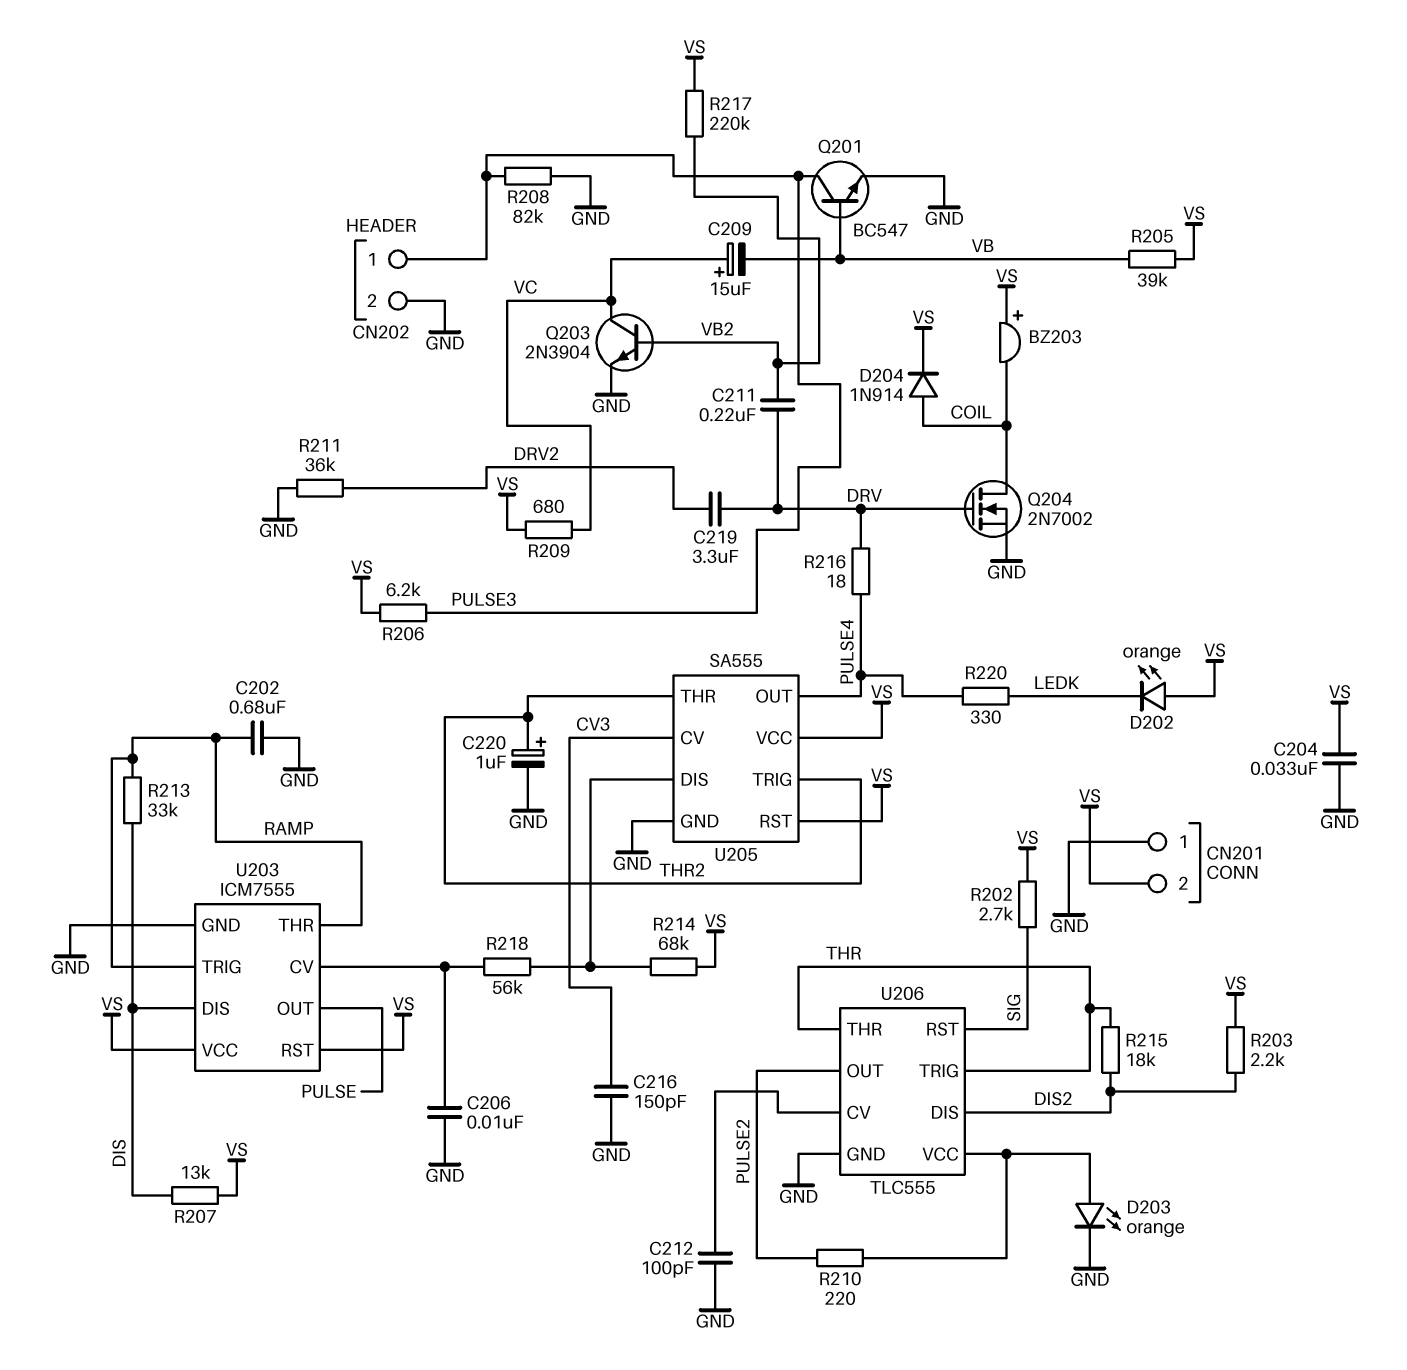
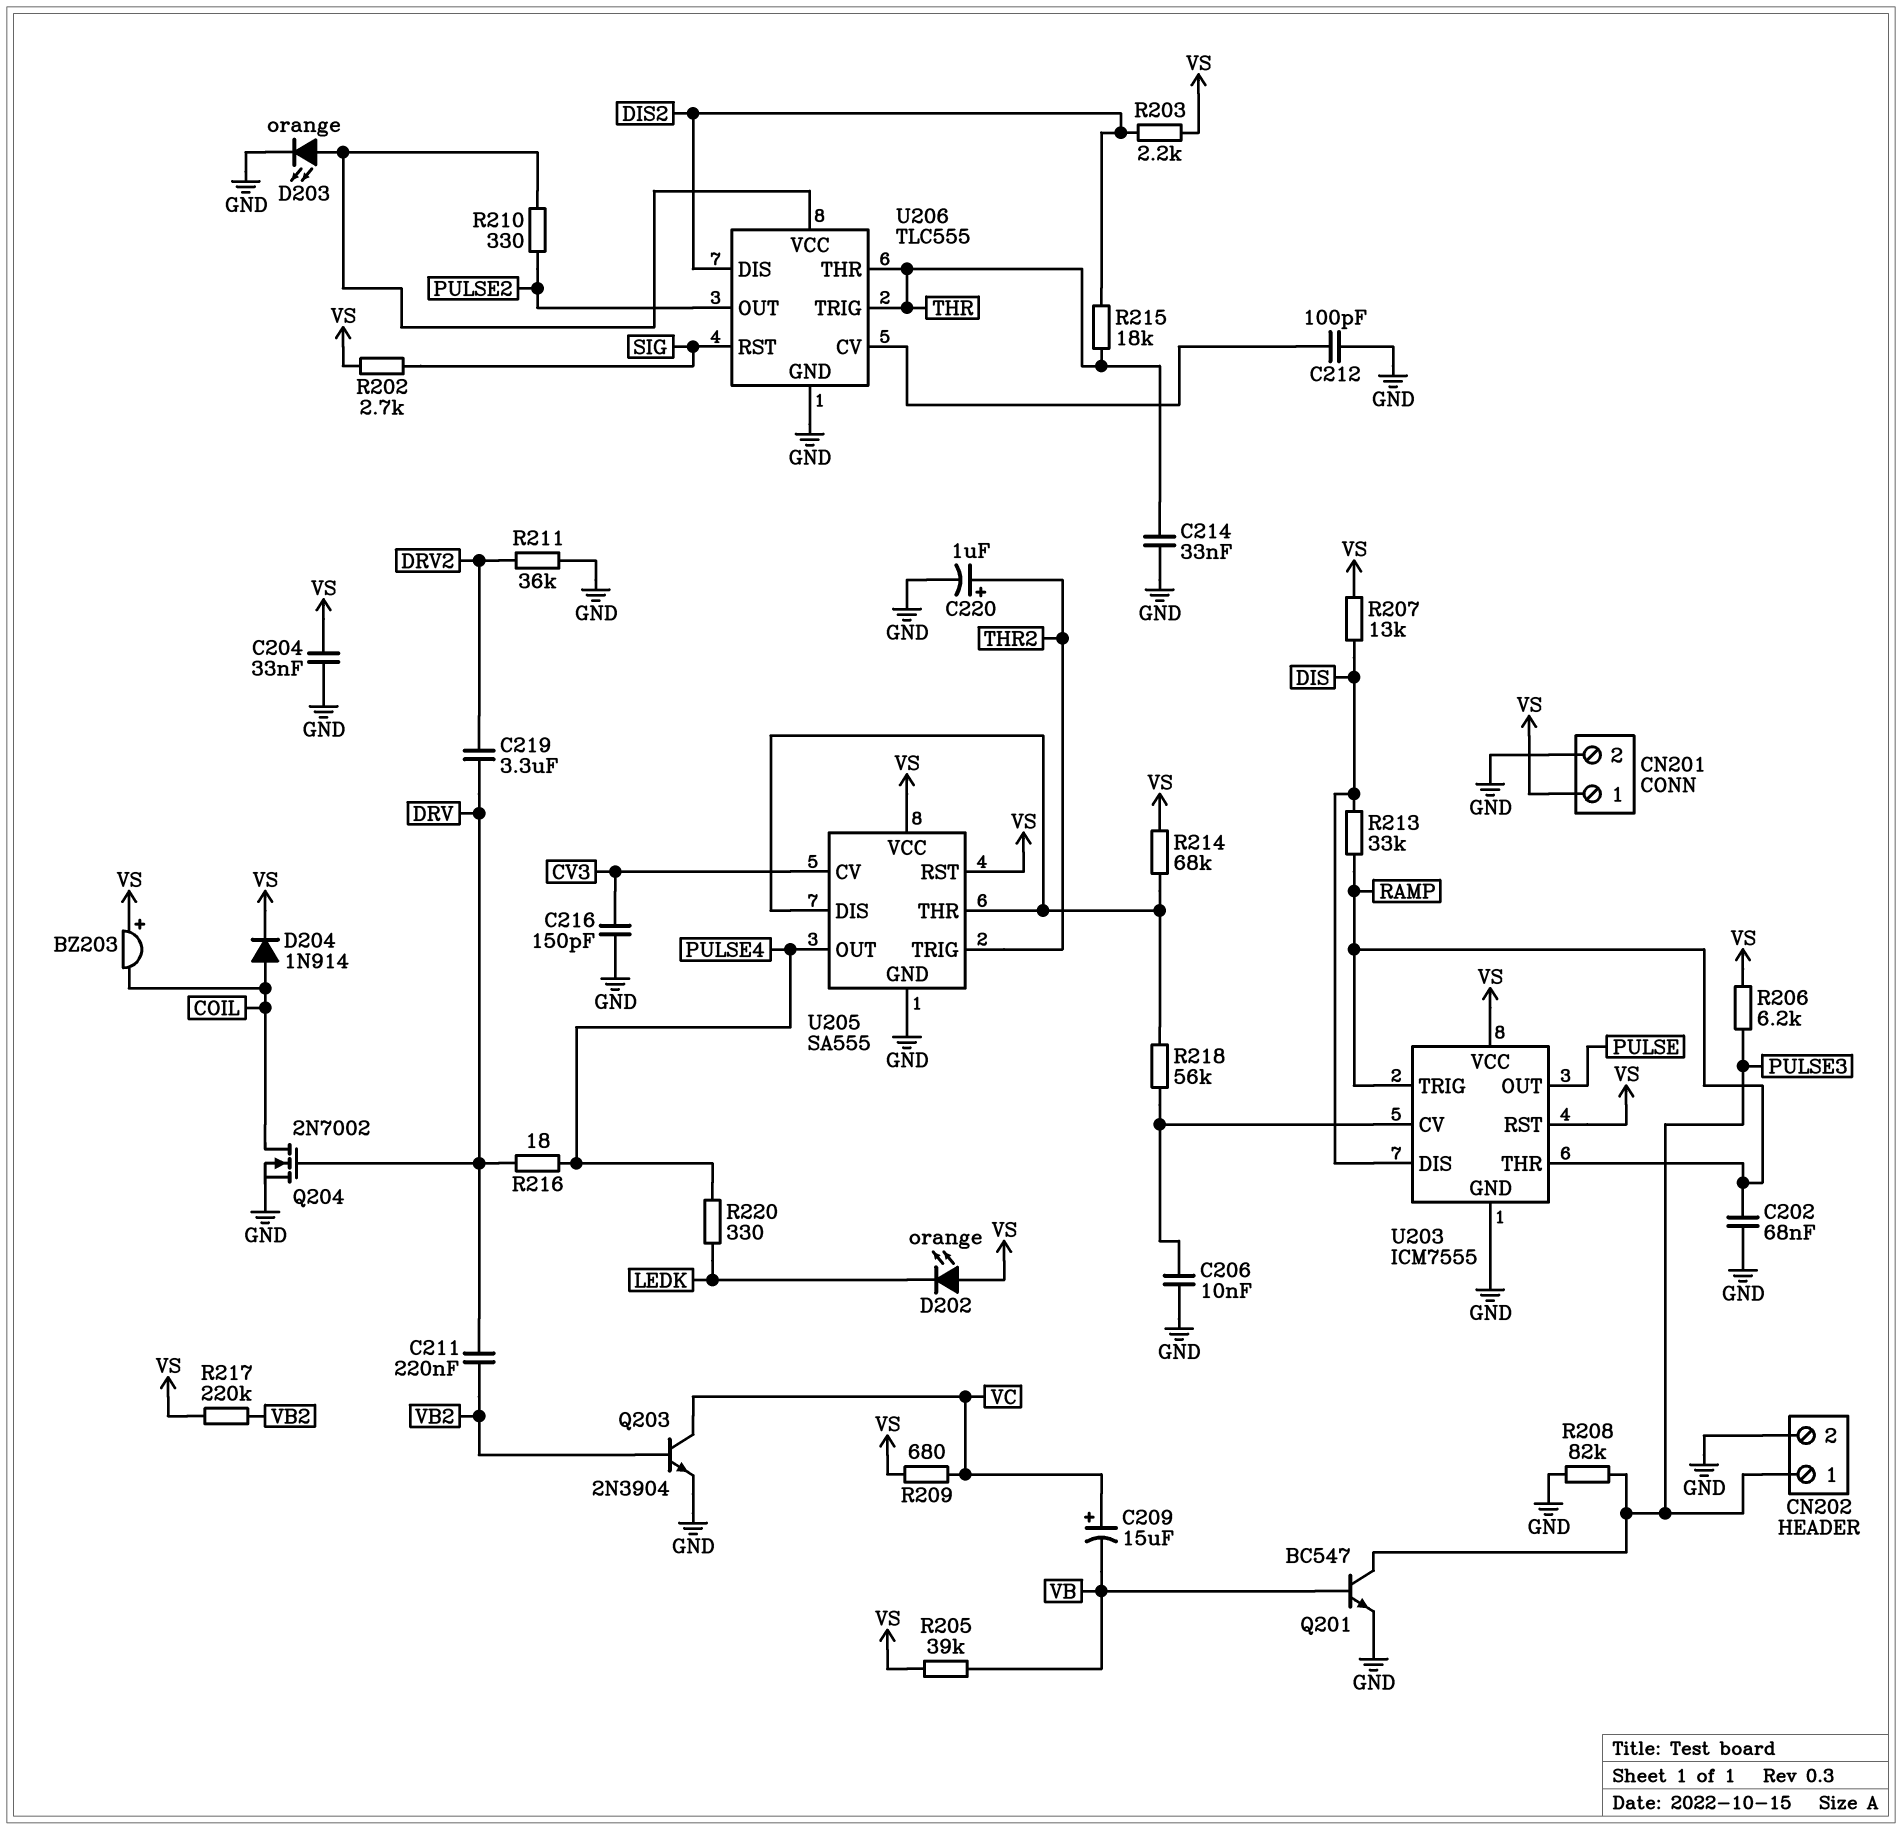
C202: 680nF (GND, RAMP) -> 68nF (GND, RAMP)
C214: none -> 33nF (GND, THR)
CN201 pin 1: GND -> VS
CN201 pin 2: VS -> GND
R210: 220 (PULSE2, U206/VCC) -> 330 (PULSE2, U206/VCC)
U205 pin THR: THR2 -> U205/DIS

